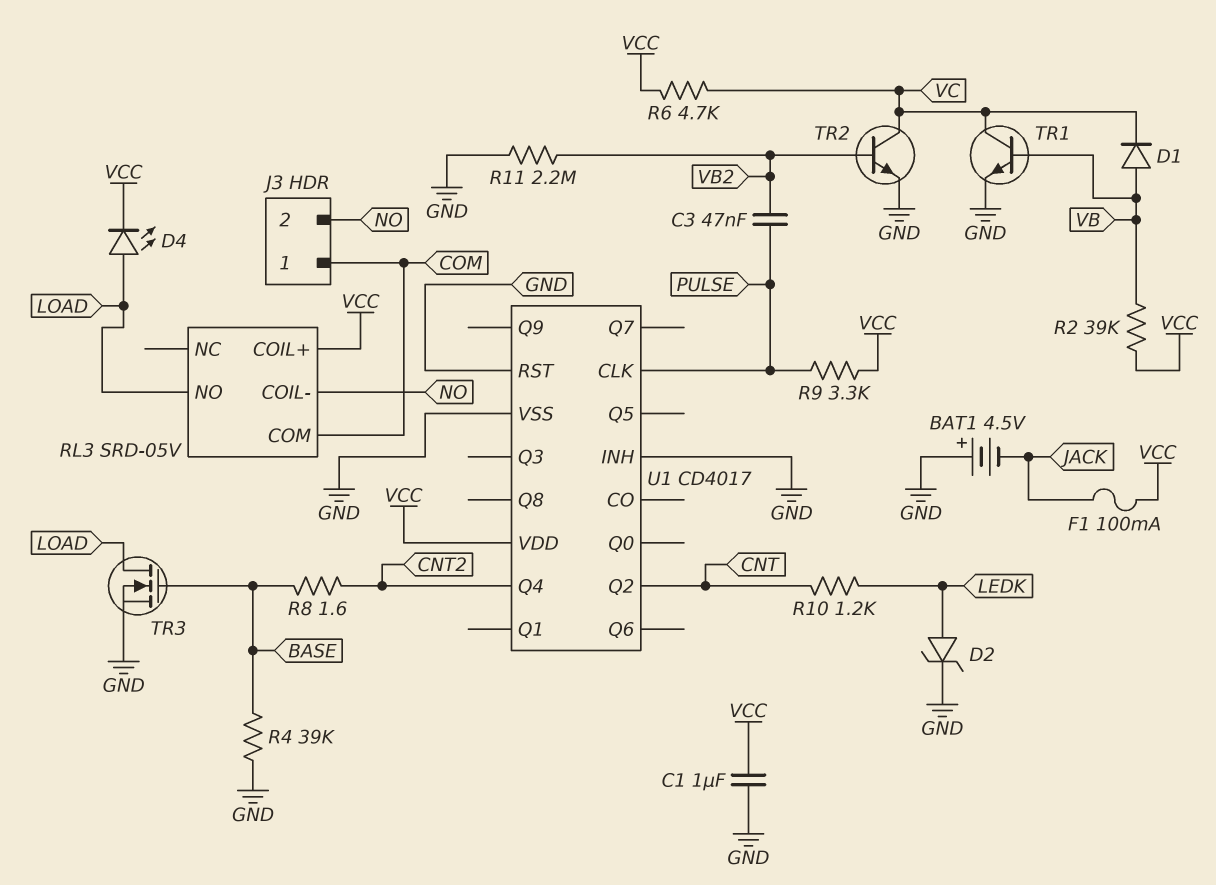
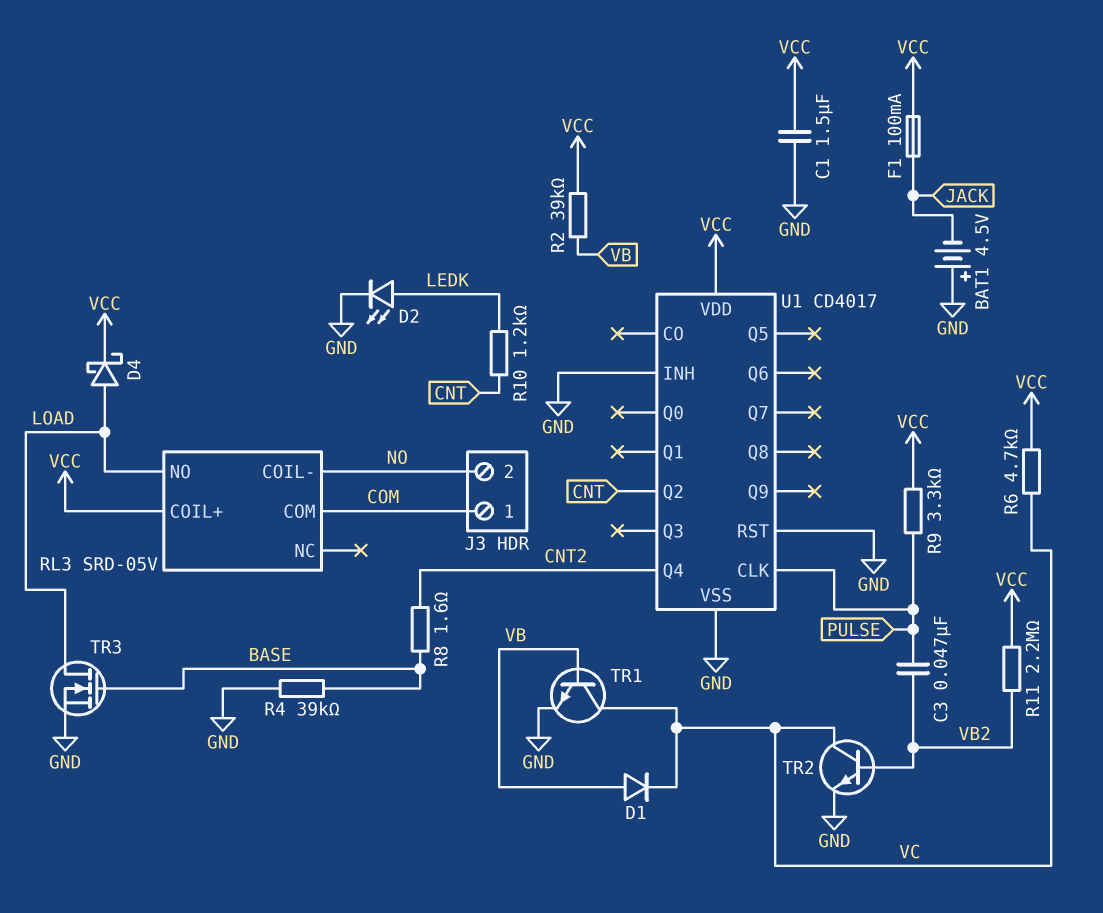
C1: 1uF (GND, VCC) -> 1.5uF (GND, VCC)
D2: zener (A LEDK, K GND) -> LED (A LEDK, K GND)
D4: LED (A LOAD, K VCC) -> schottky (A LOAD, K VCC)
R11: 2.2M (GND, VB2) -> 2.2M (VB2, VCC)

